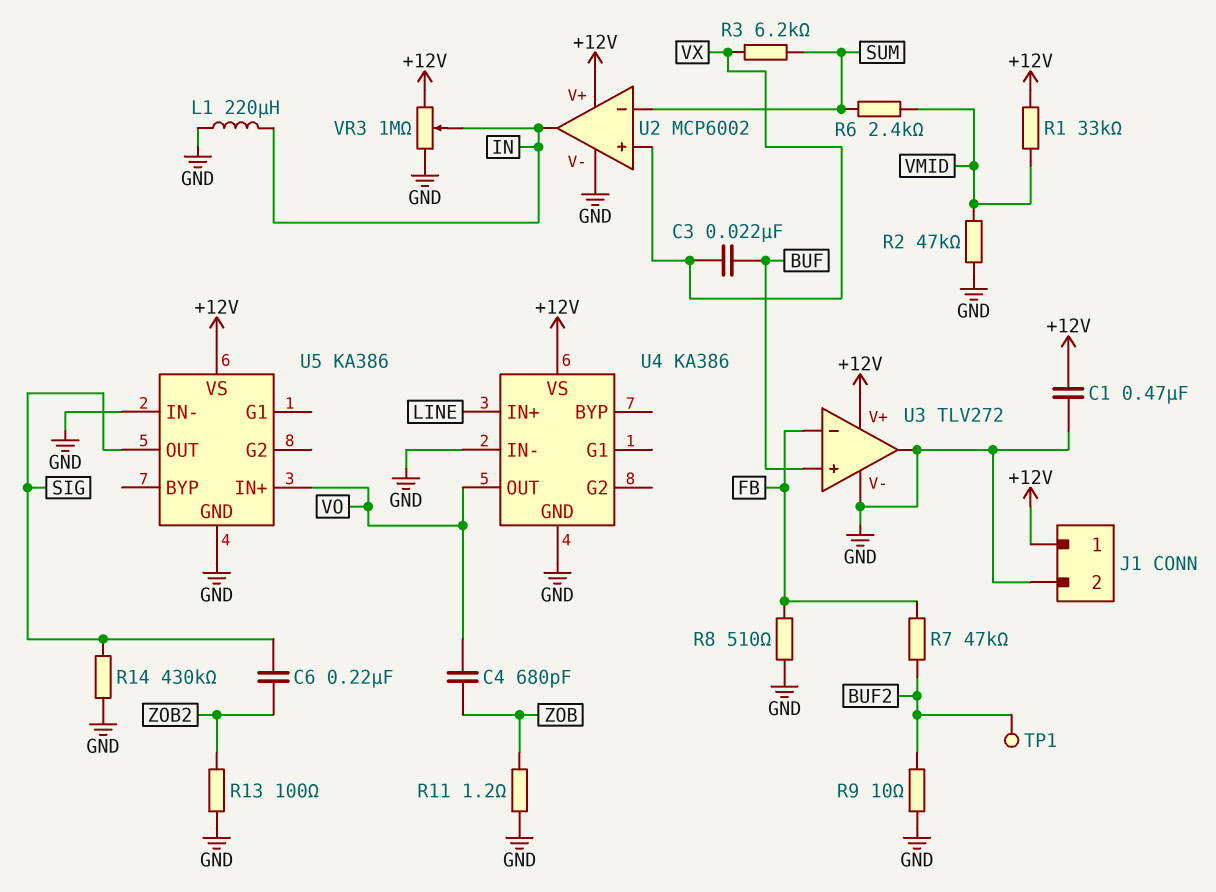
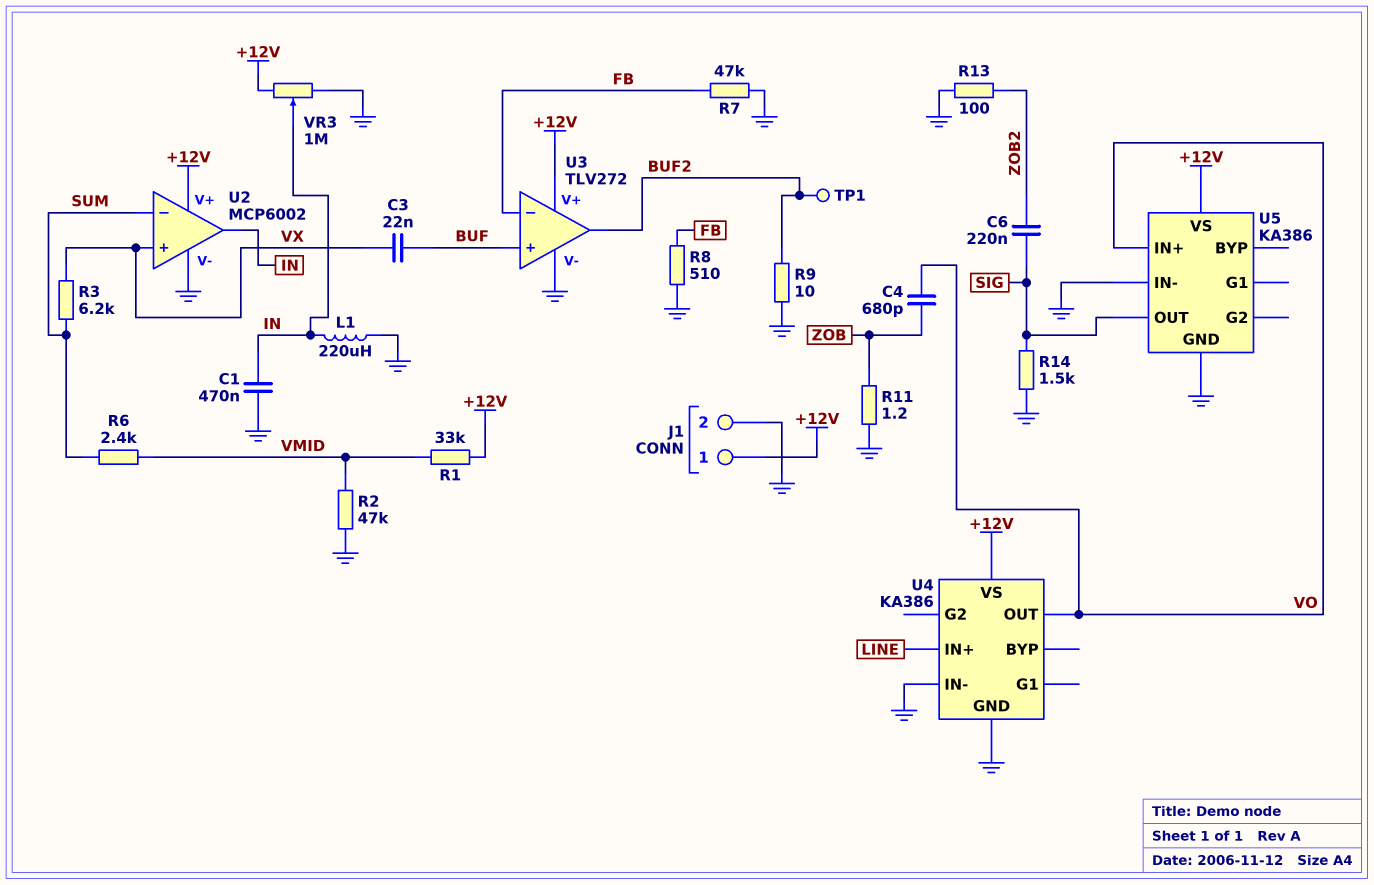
C1: 470nF (+12V, GND) -> 470nF (GND, IN)
R7: 47k (BUF2, FB) -> 47k (FB, GND)
R14: 430k (GND, SIG) -> 1.5k (GND, SIG)
U3 pin out: GND -> BUF2

